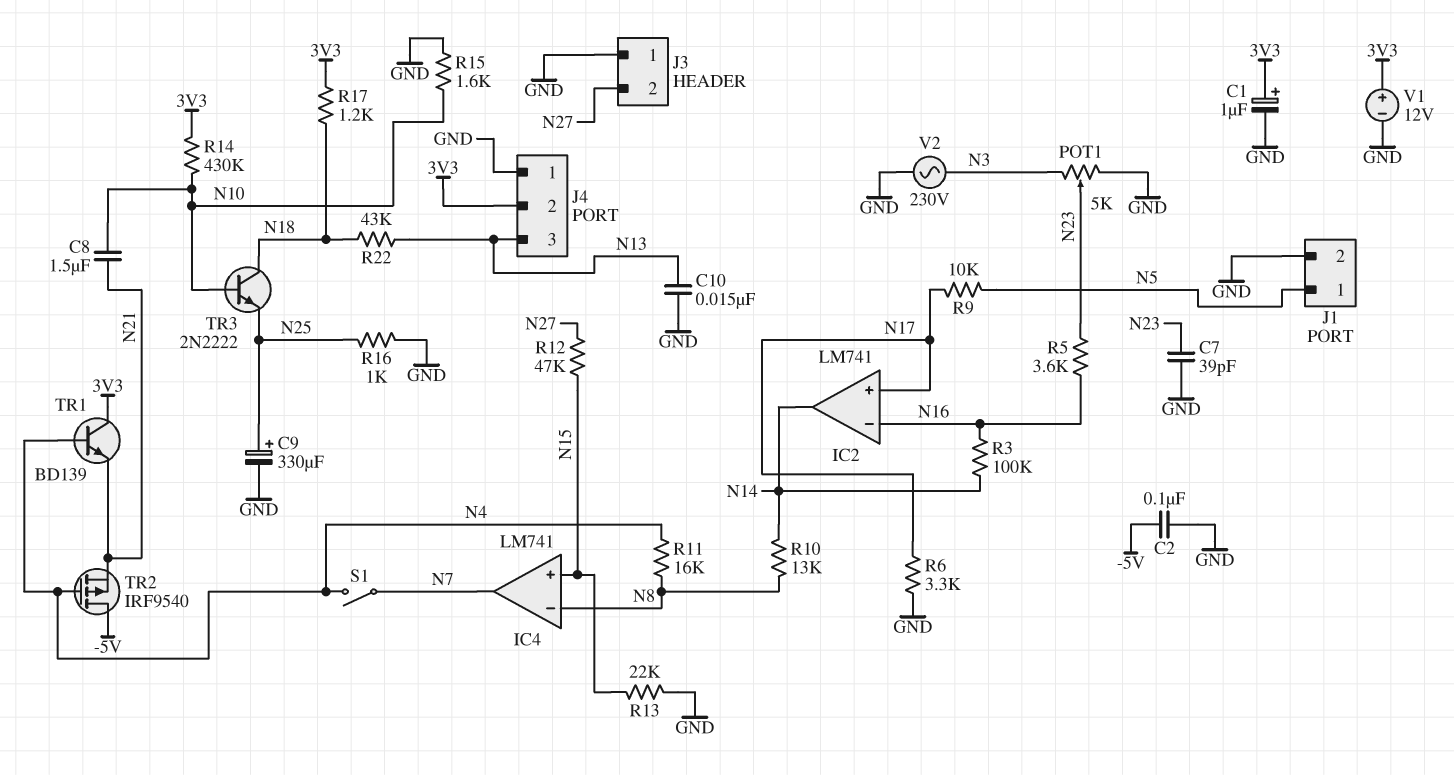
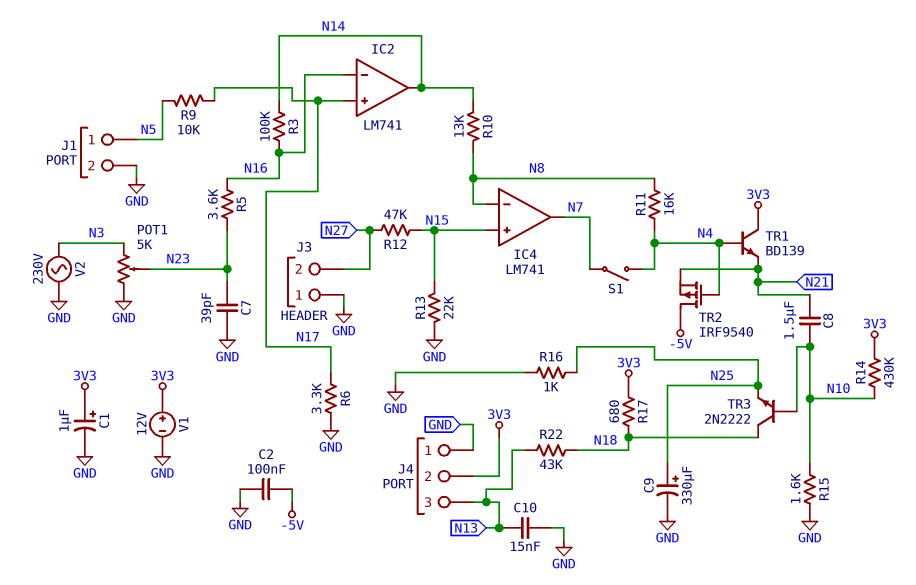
R17: 1.2k (3V3, N18) -> 680 (3V3, N18)

